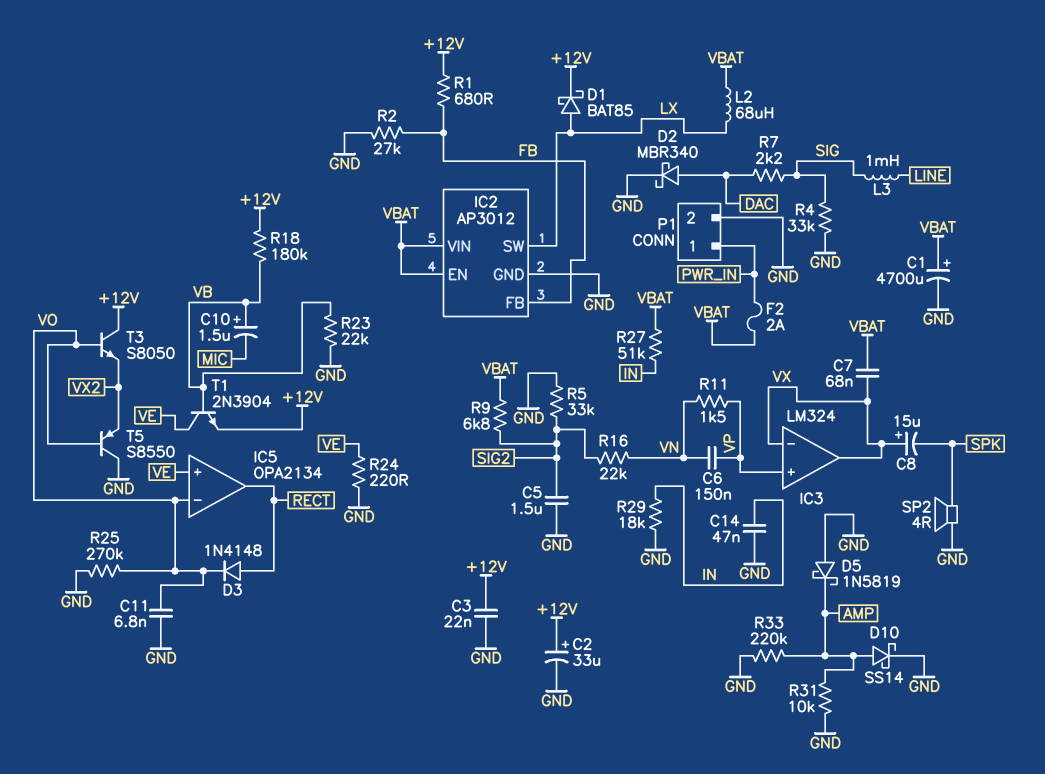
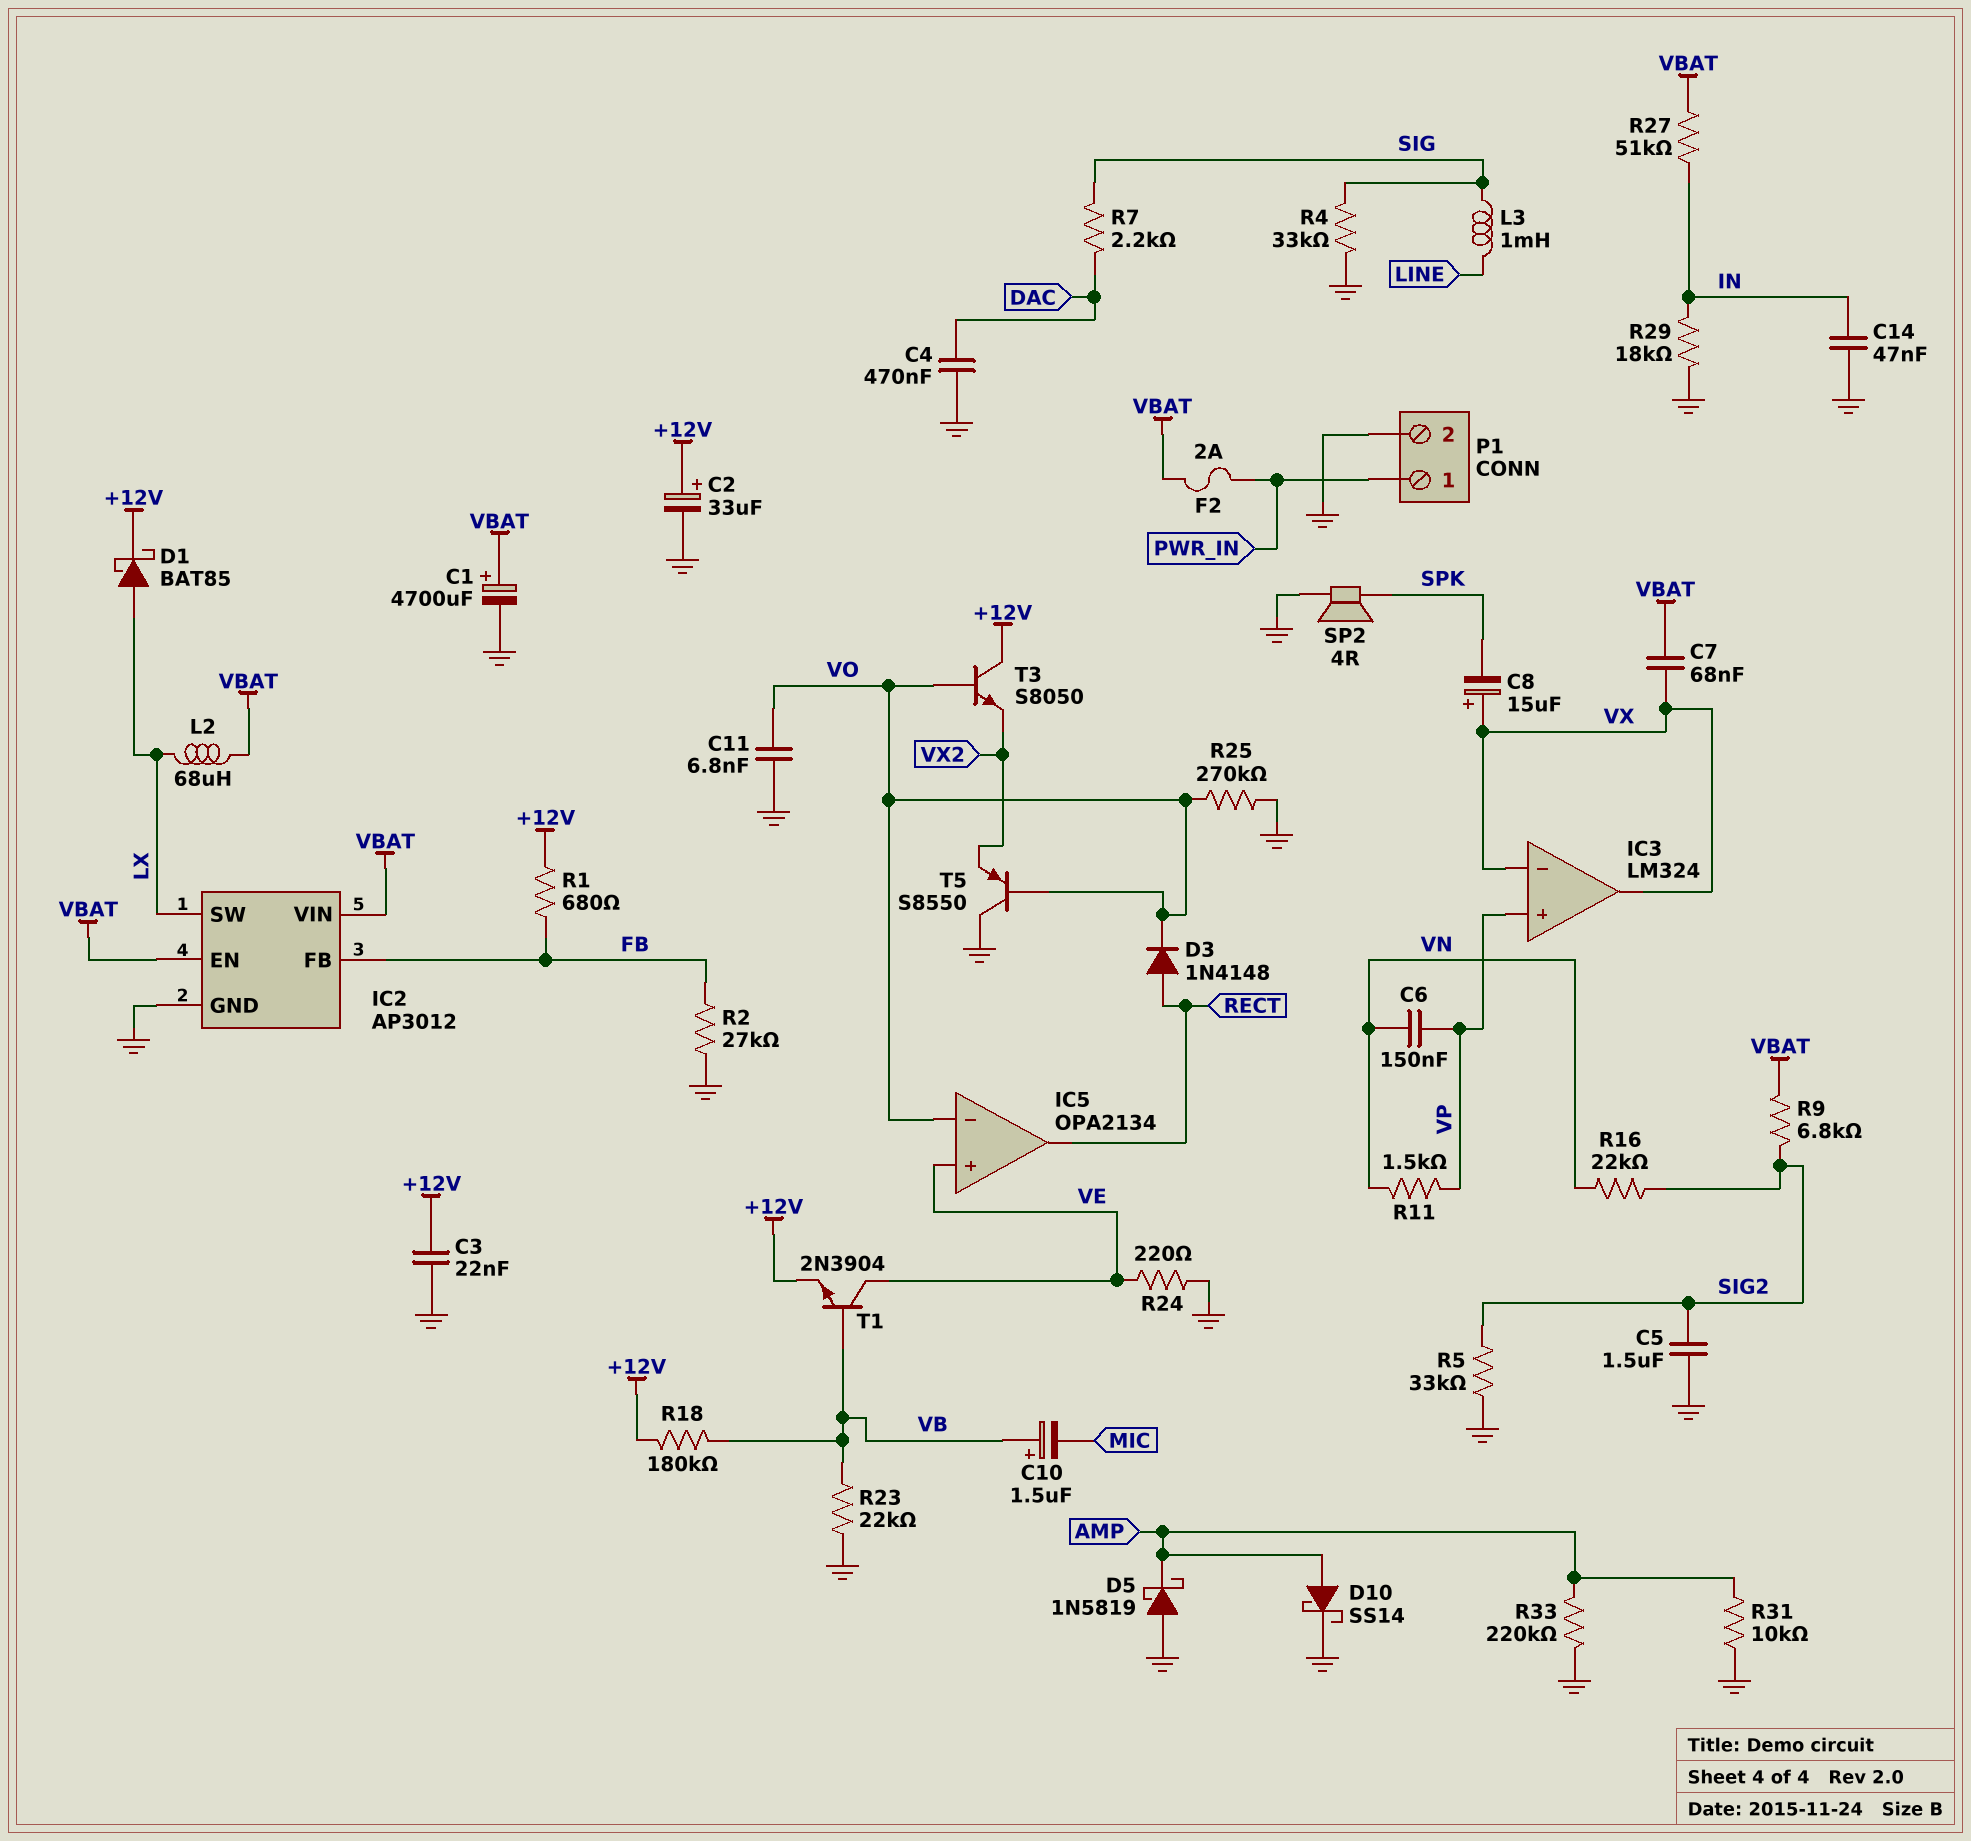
C4: none -> 470nF (DAC, GND)
D2: schottky MBR340 (A DAC, K GND) -> none

